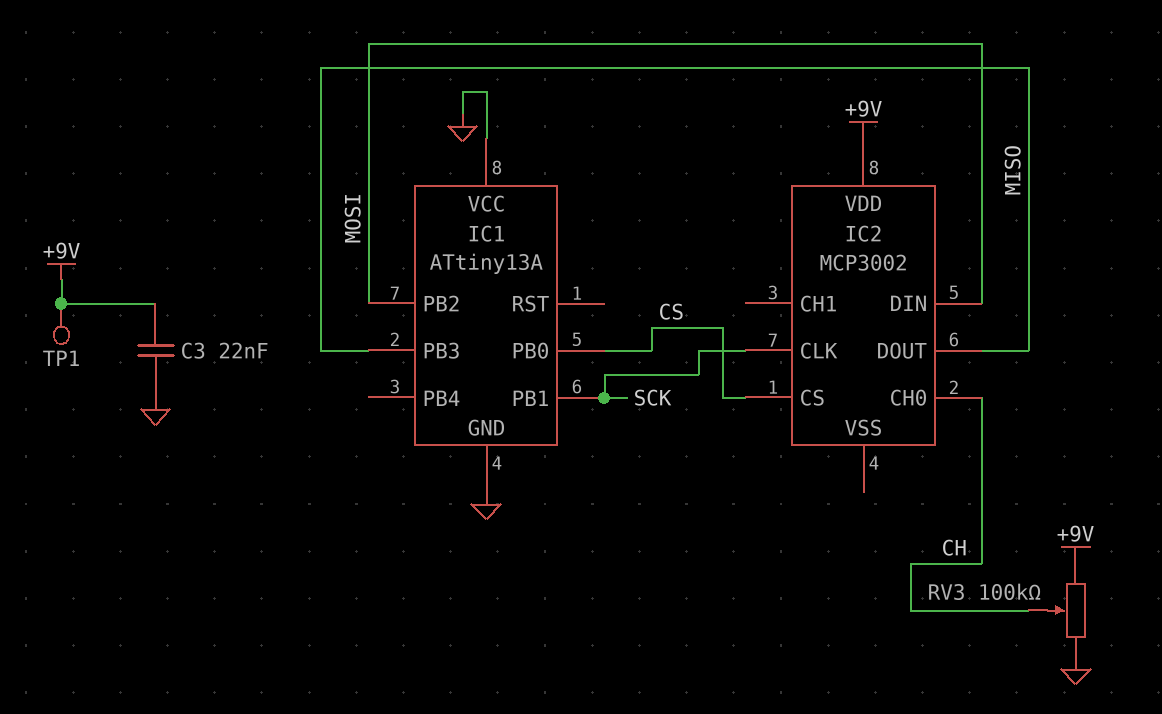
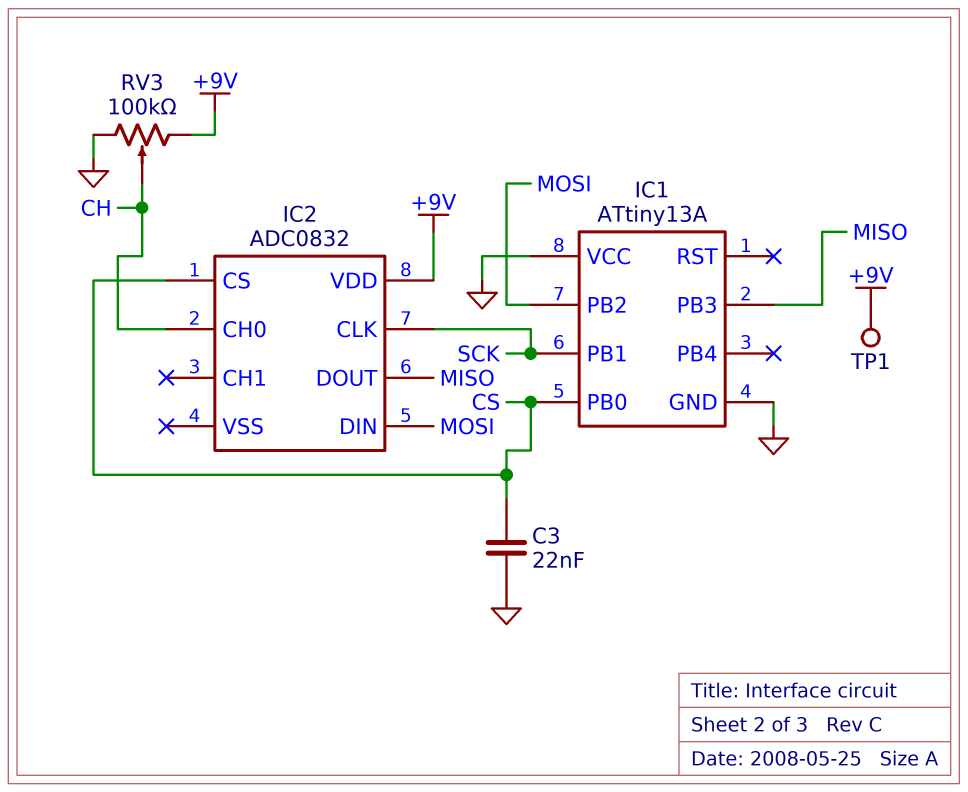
C3: 22nF (+9V, GND) -> 22nF (CS, GND)
IC2: MCP3002 -> ADC0832

